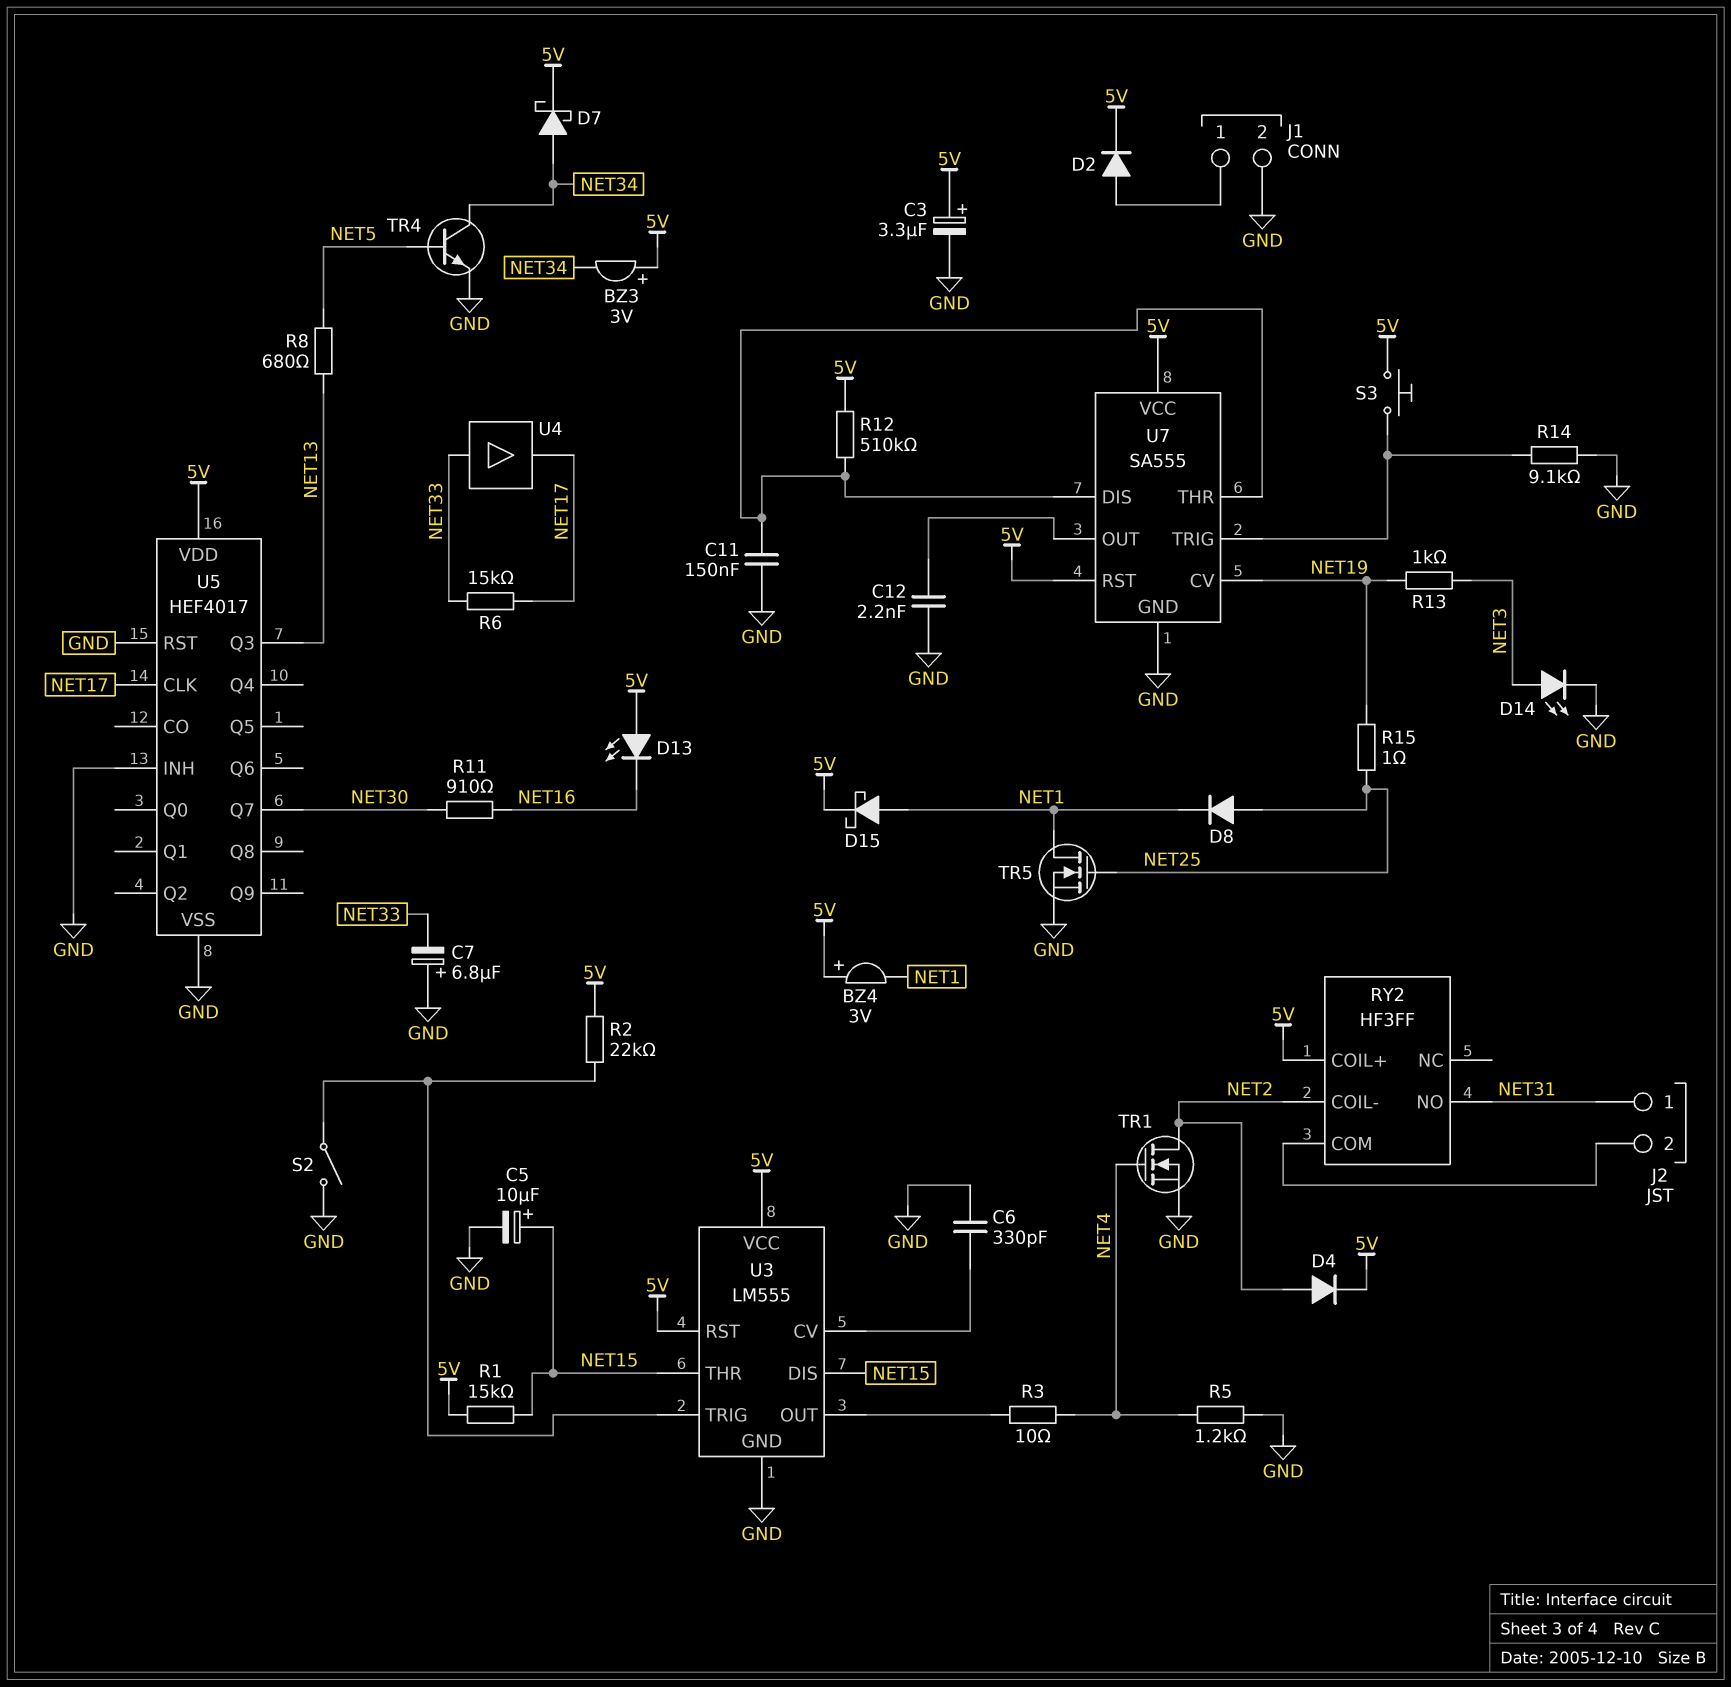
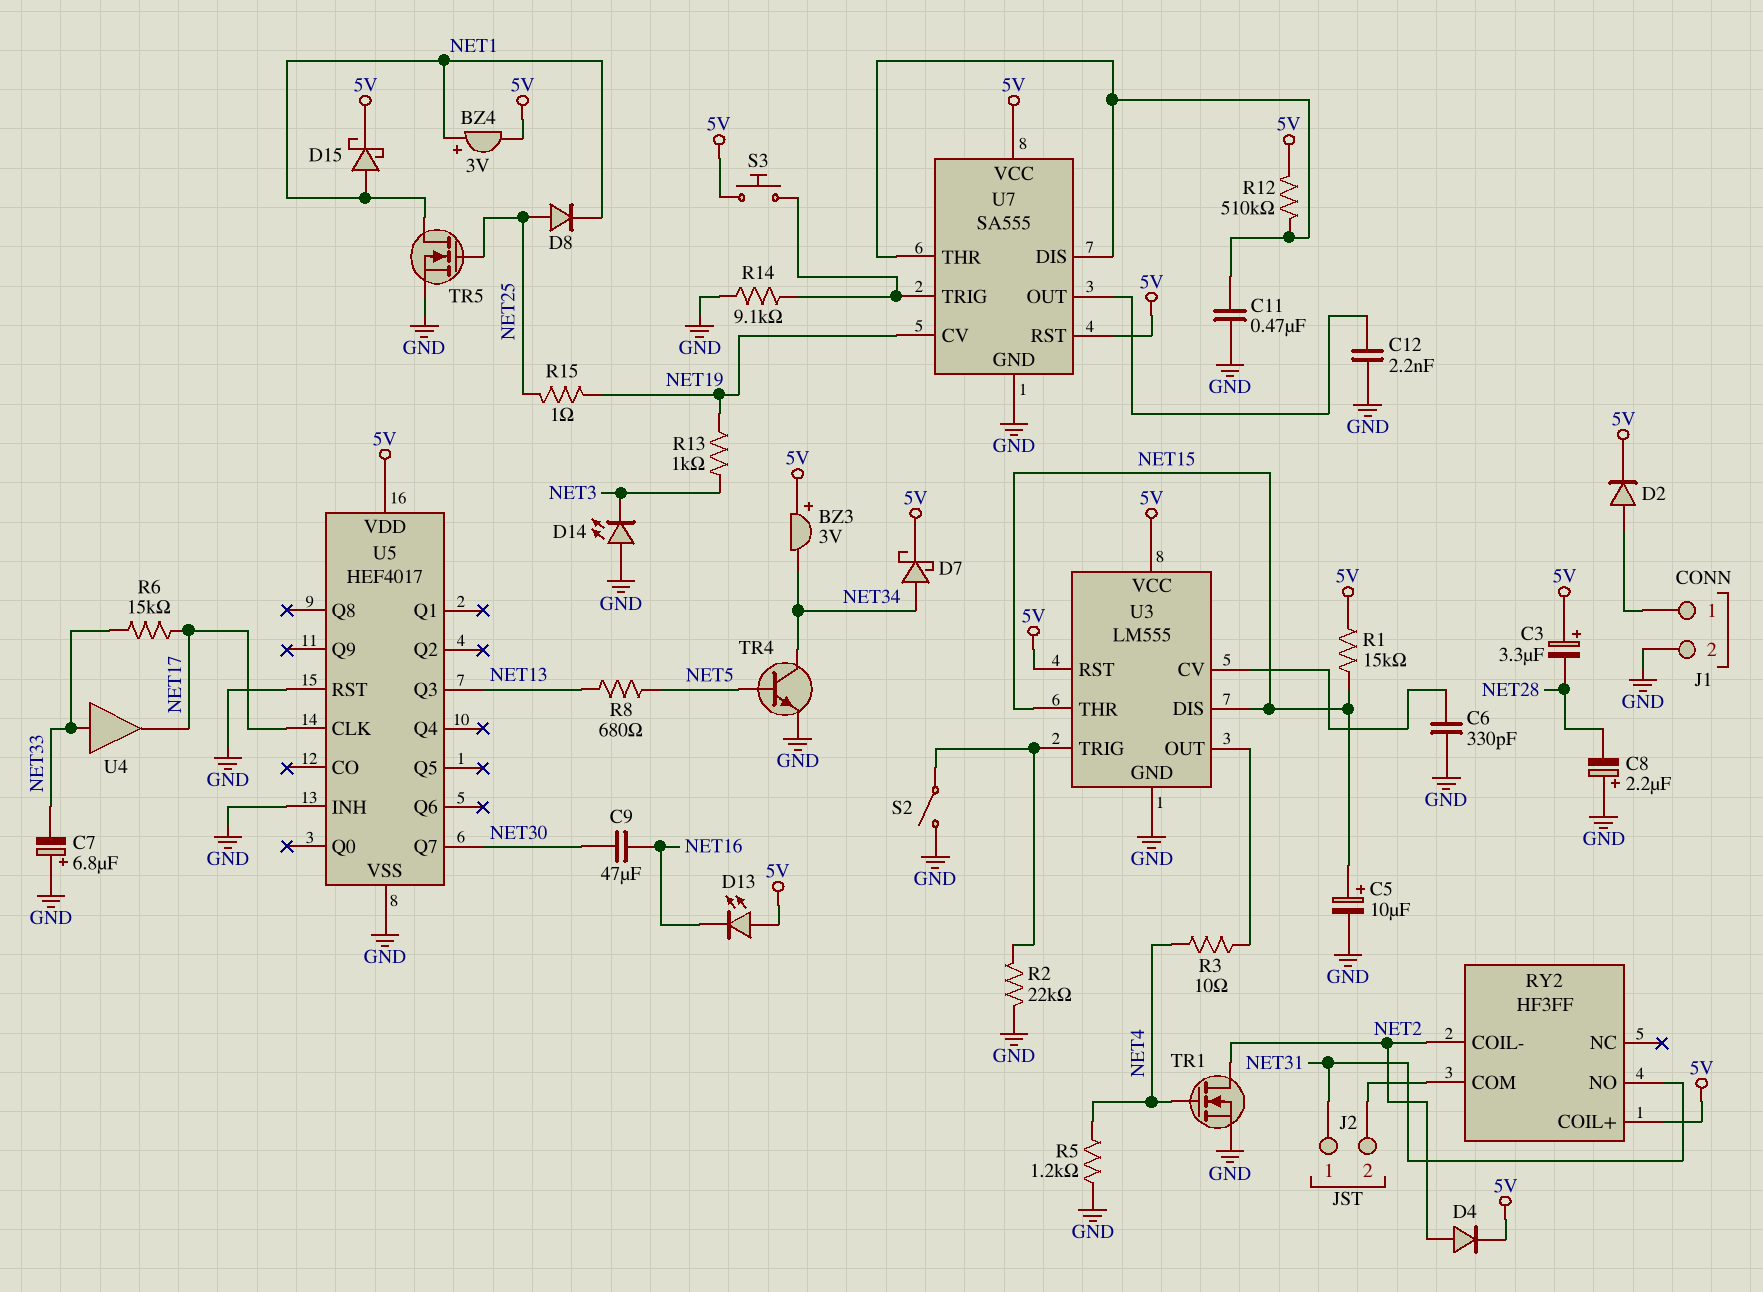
BZ4: buzzer 3V (plus 5V, minus NET1) -> buzzer 3V (plus NET1, minus 5V)
C3: 3.3uF (plus 5V, minus GND) -> 3.3uF (plus 5V, minus NET28)
C8: none -> 2.2uF (plus GND, minus NET28)
C9: none -> 47uF (NET16, NET30)
C11: 150nF (GND, U7/DIS) -> 470nF (GND, U7/DIS)
D14: LED (A NET3, K GND) -> LED (A GND, K NET3)
R2: 22k (5V, U3/TRIG) -> 22k (GND, U3/TRIG)
R11: 910 (NET16, NET30) -> none

